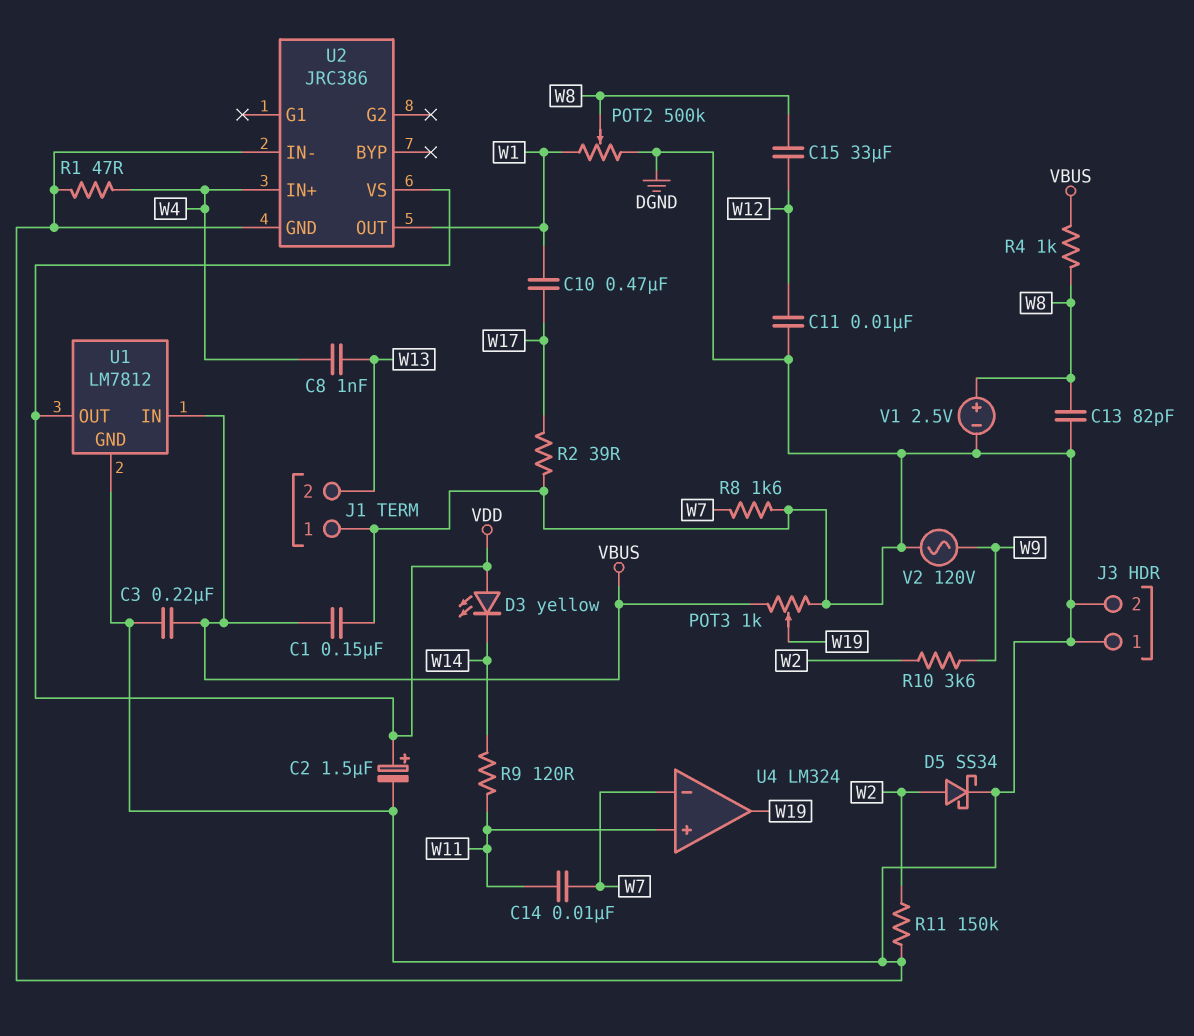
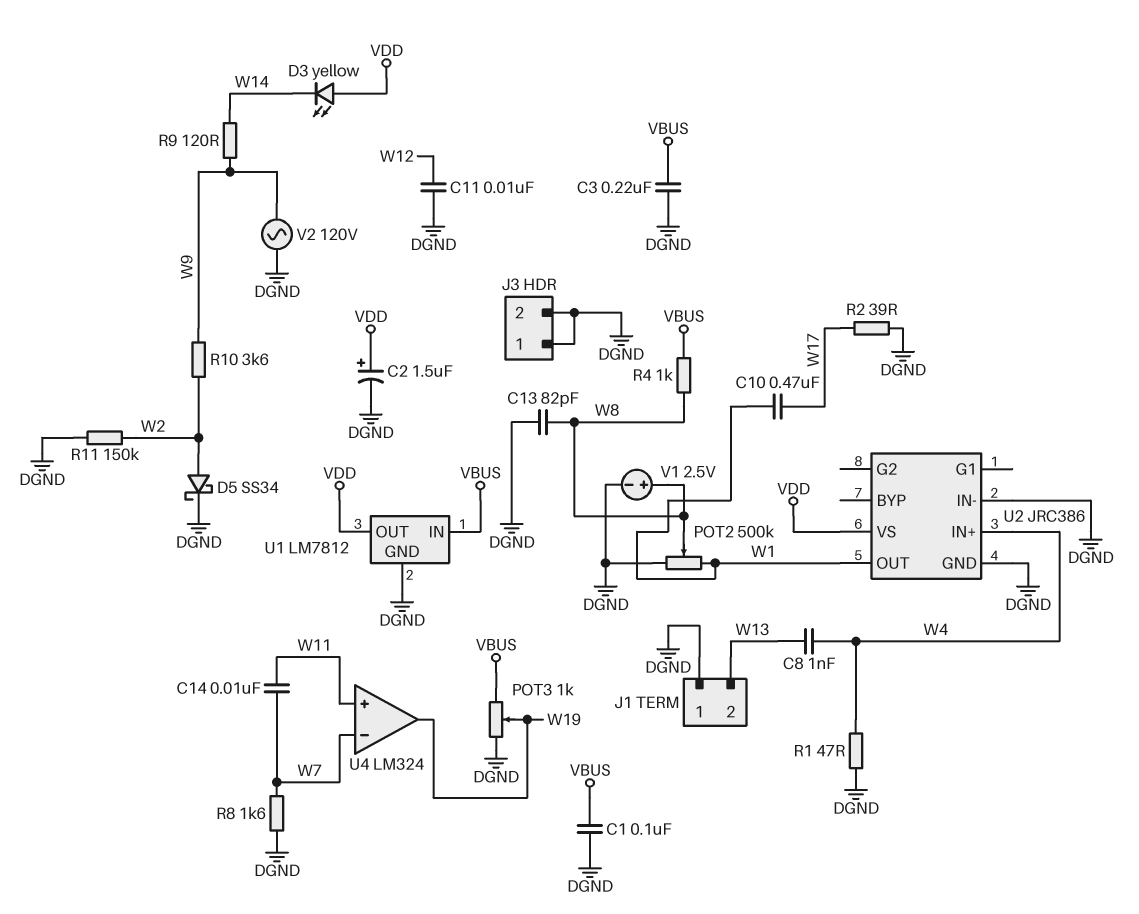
C1: 150nF (DGND, VBUS) -> 100nF (DGND, VBUS)
C15: 33uF (W8, W12) -> none
R9: 120 (W11, W14) -> 120 (W9, W14)

